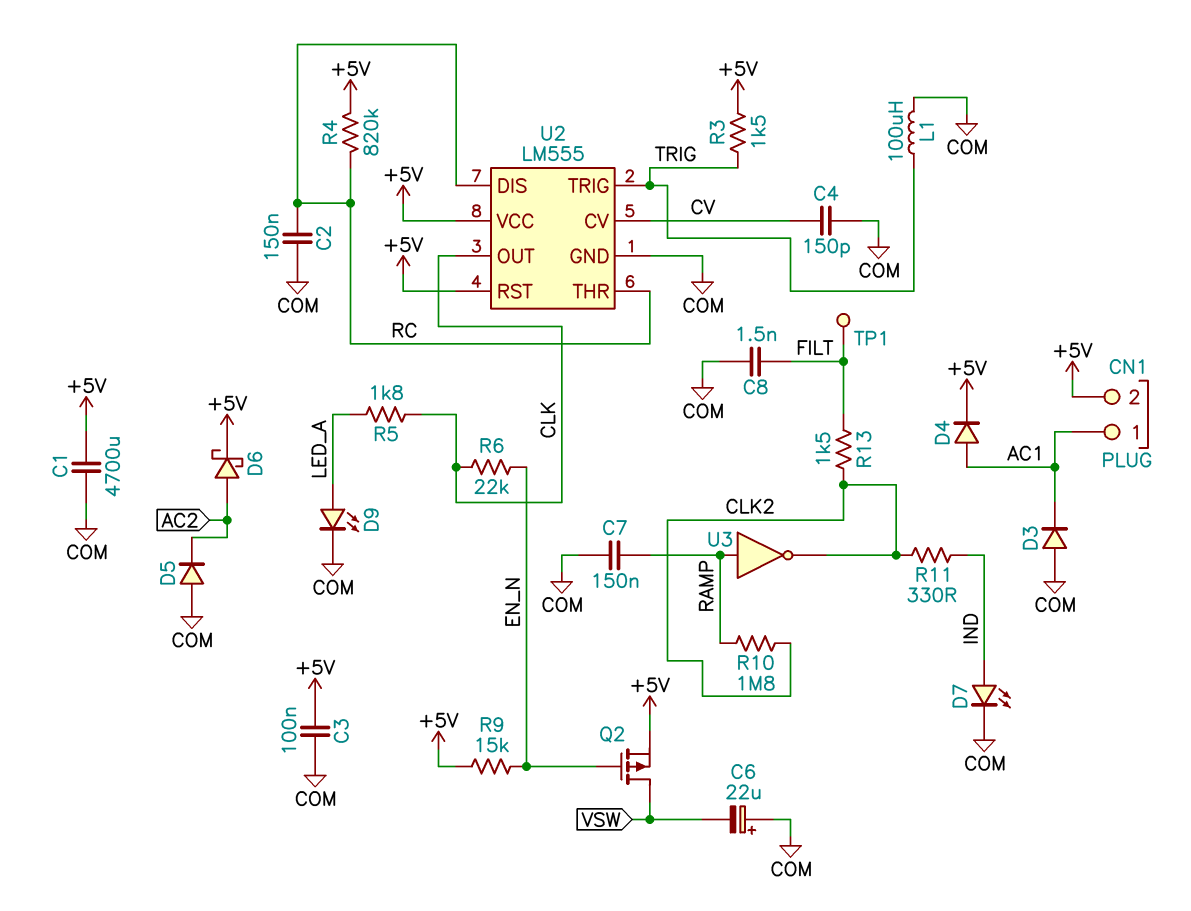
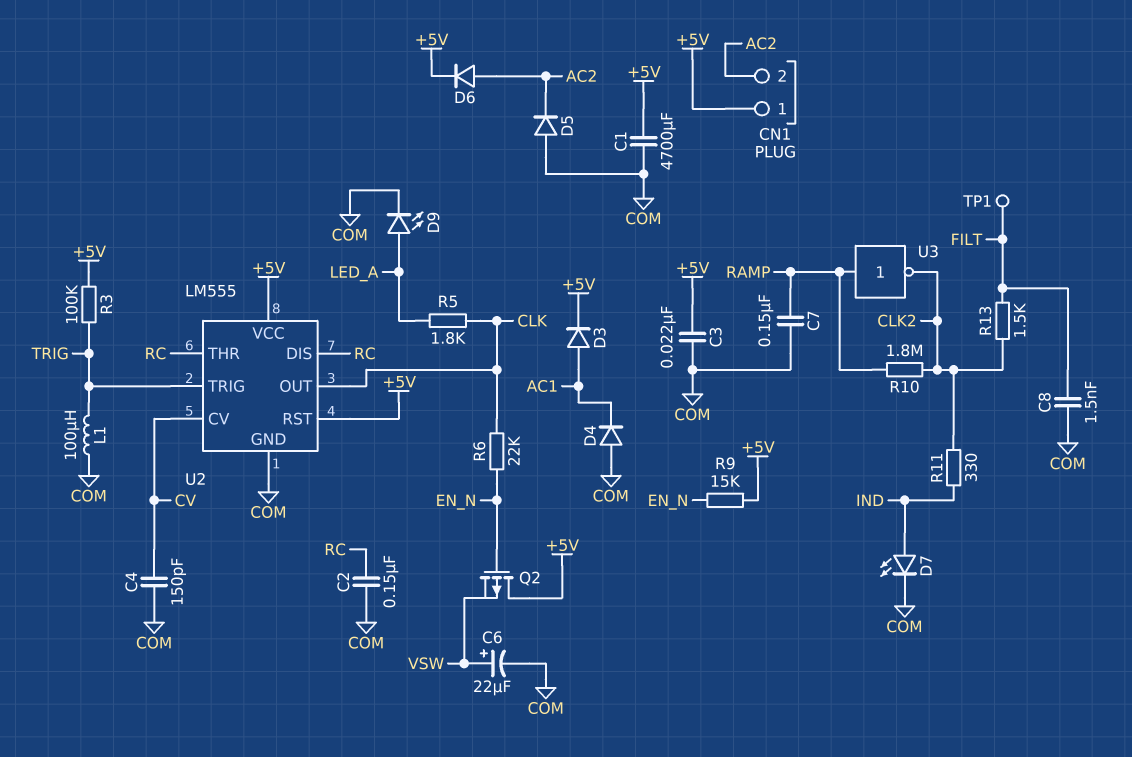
C3: 100nF (+5V, COM) -> 22nF (+5V, COM)
C6: 22uF (plus COM, minus VSW) -> 22uF (plus VSW, minus COM)
CN1 pin 1: AC1 -> +5V
CN1 pin 2: +5V -> AC2
D3: diode (A COM, K AC1) -> diode (A AC1, K +5V)
D4: diode (A AC1, K +5V) -> diode (A COM, K AC1)
D6: schottky (A AC2, K +5V) -> diode (A AC2, K +5V)
Q2: PMOS (G EN_N, D VSW, S +5V) -> PMOS (G EN_N, D +5V, S VSW)
R3: 1.5k (+5V, TRIG) -> 100k (+5V, TRIG)
R4: 820k (+5V, RC) -> none

